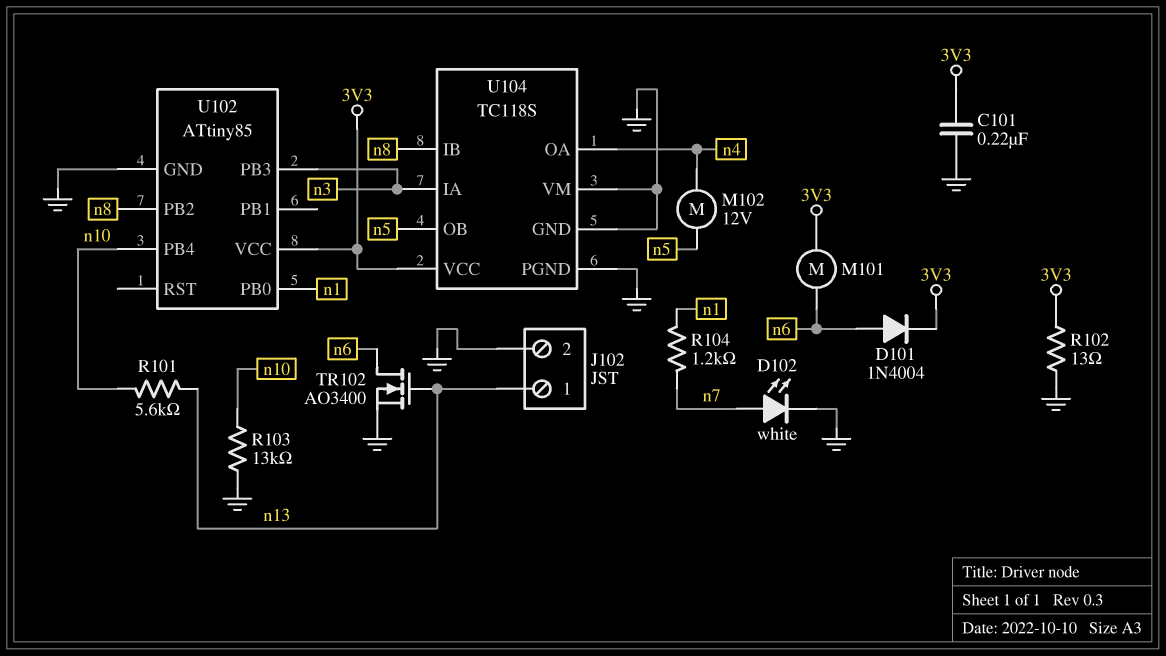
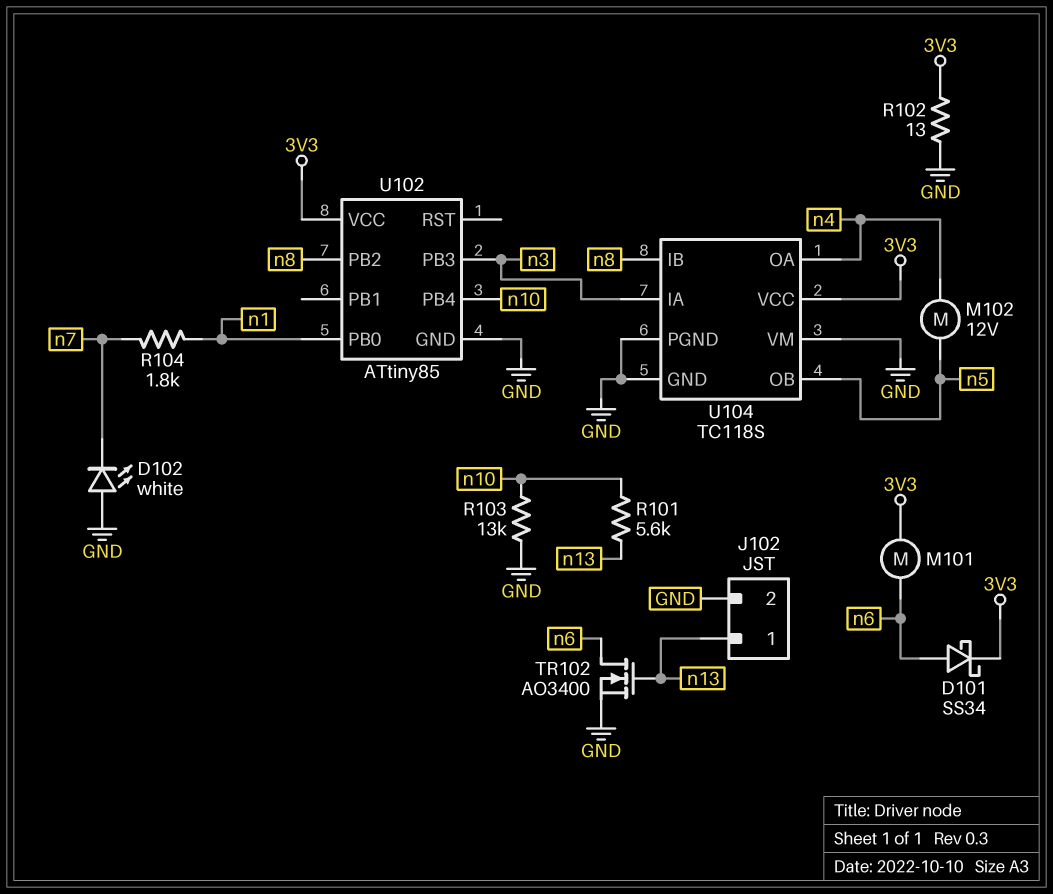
C101: 220nF (3V3, GND) -> none
D101: diode 1N4004 (A n6, K 3V3) -> schottky SS34 (A n6, K 3V3)
D102: LED white (A n7, K GND) -> LED white (A GND, K n7)
R104: 1.2k (n1, n7) -> 1.8k (n1, n7)

